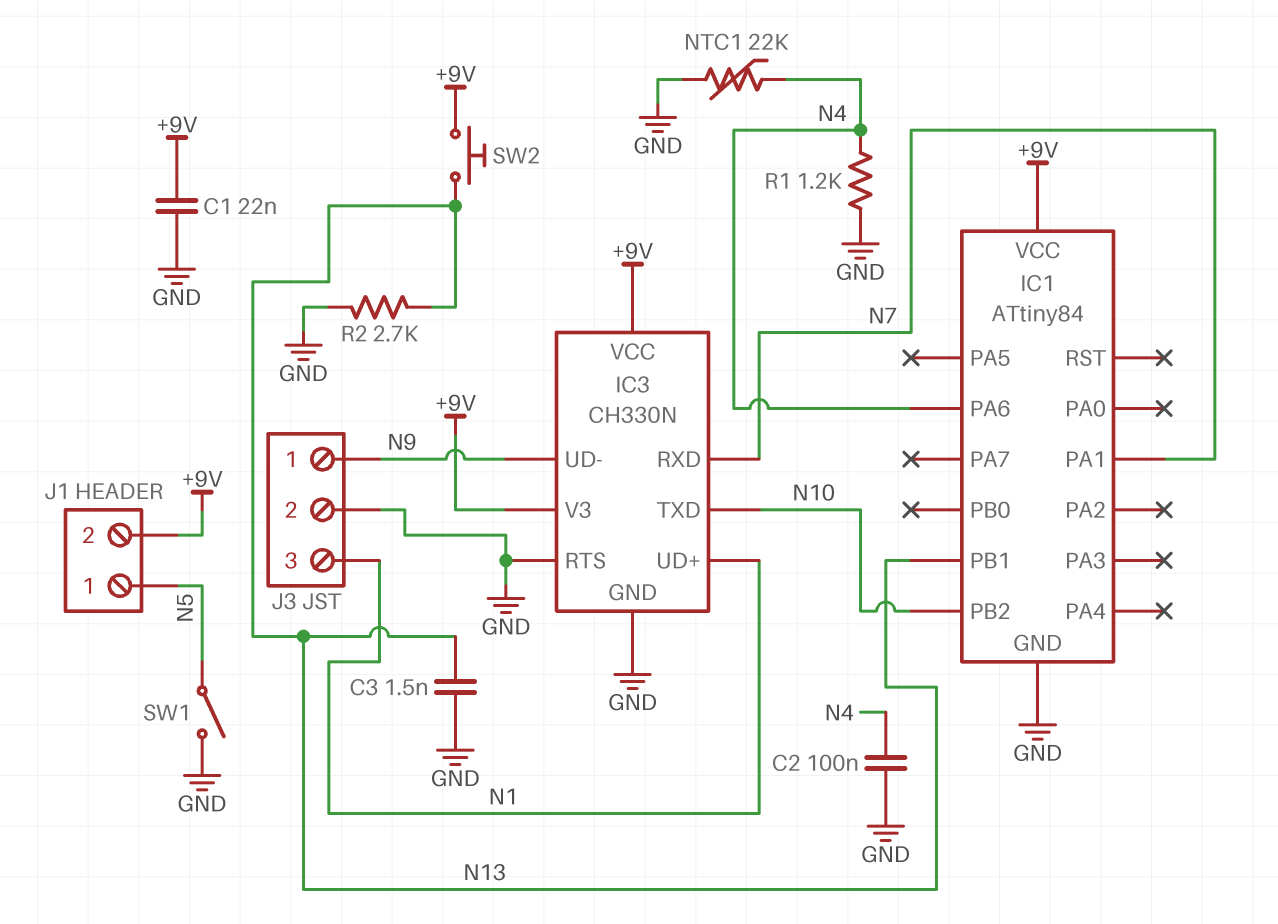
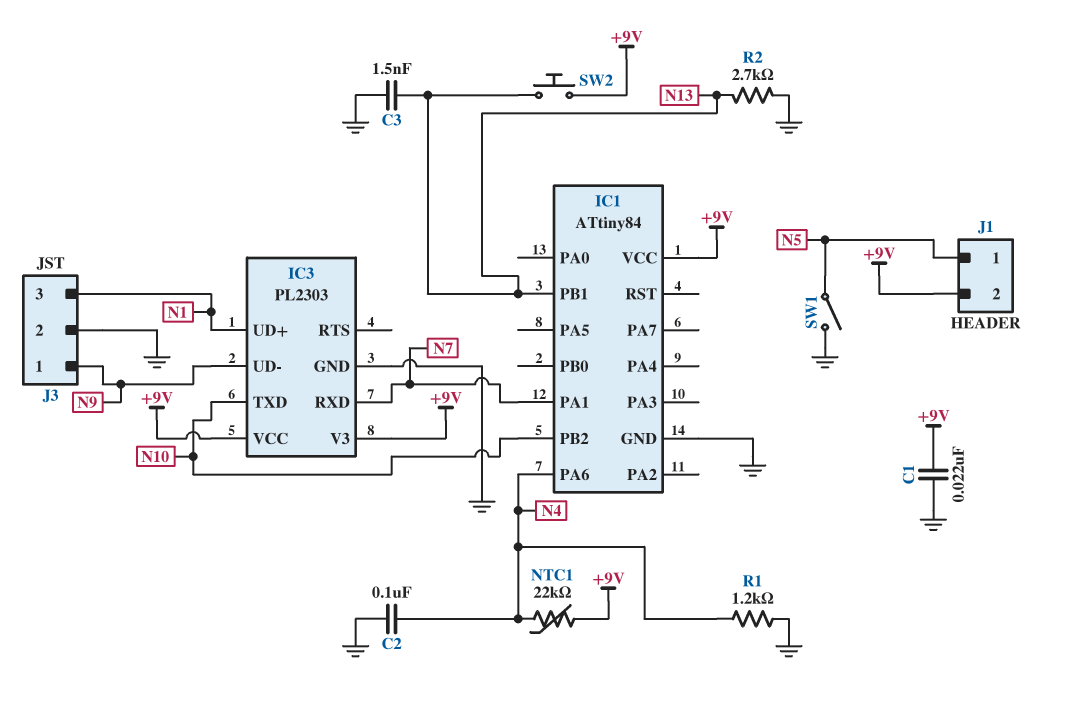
IC3: CH330N -> PL2303
IC3 pin RTS: GND -> none
NTC1: 22k (GND, N4) -> 22k (+9V, N4)

